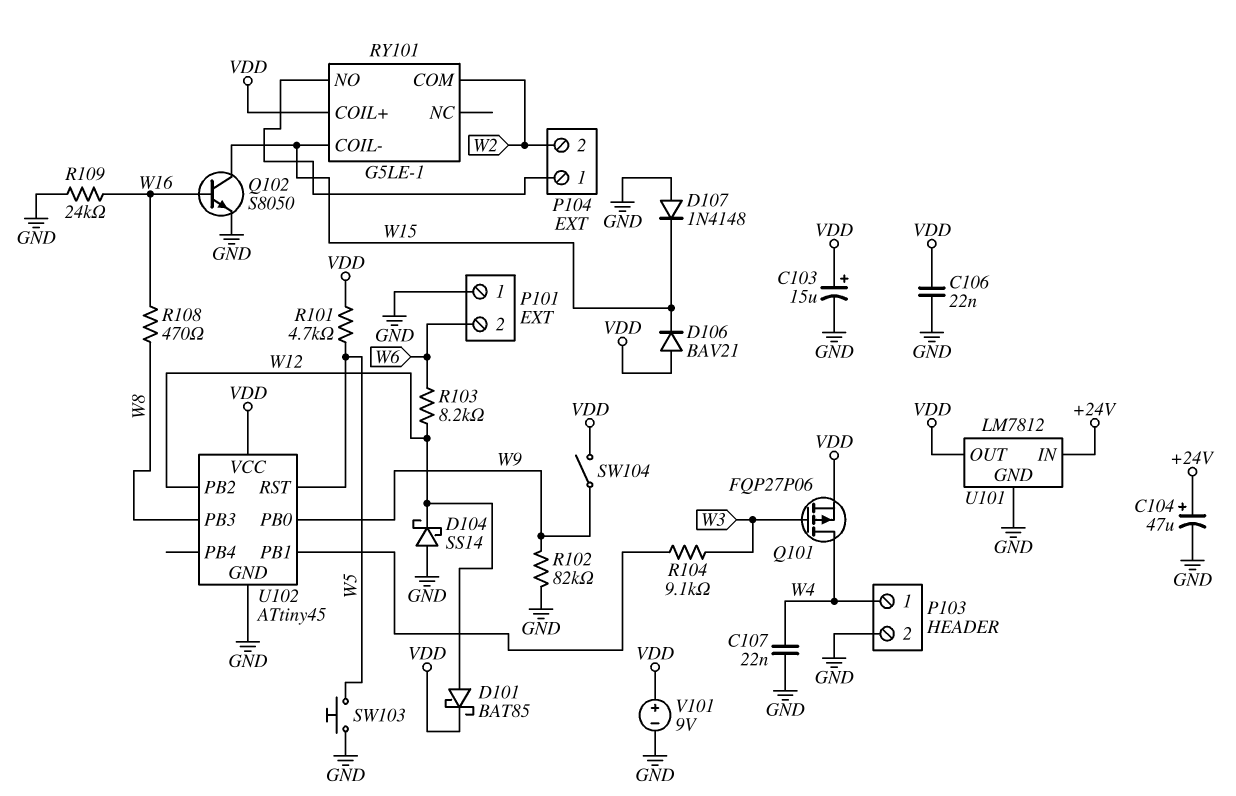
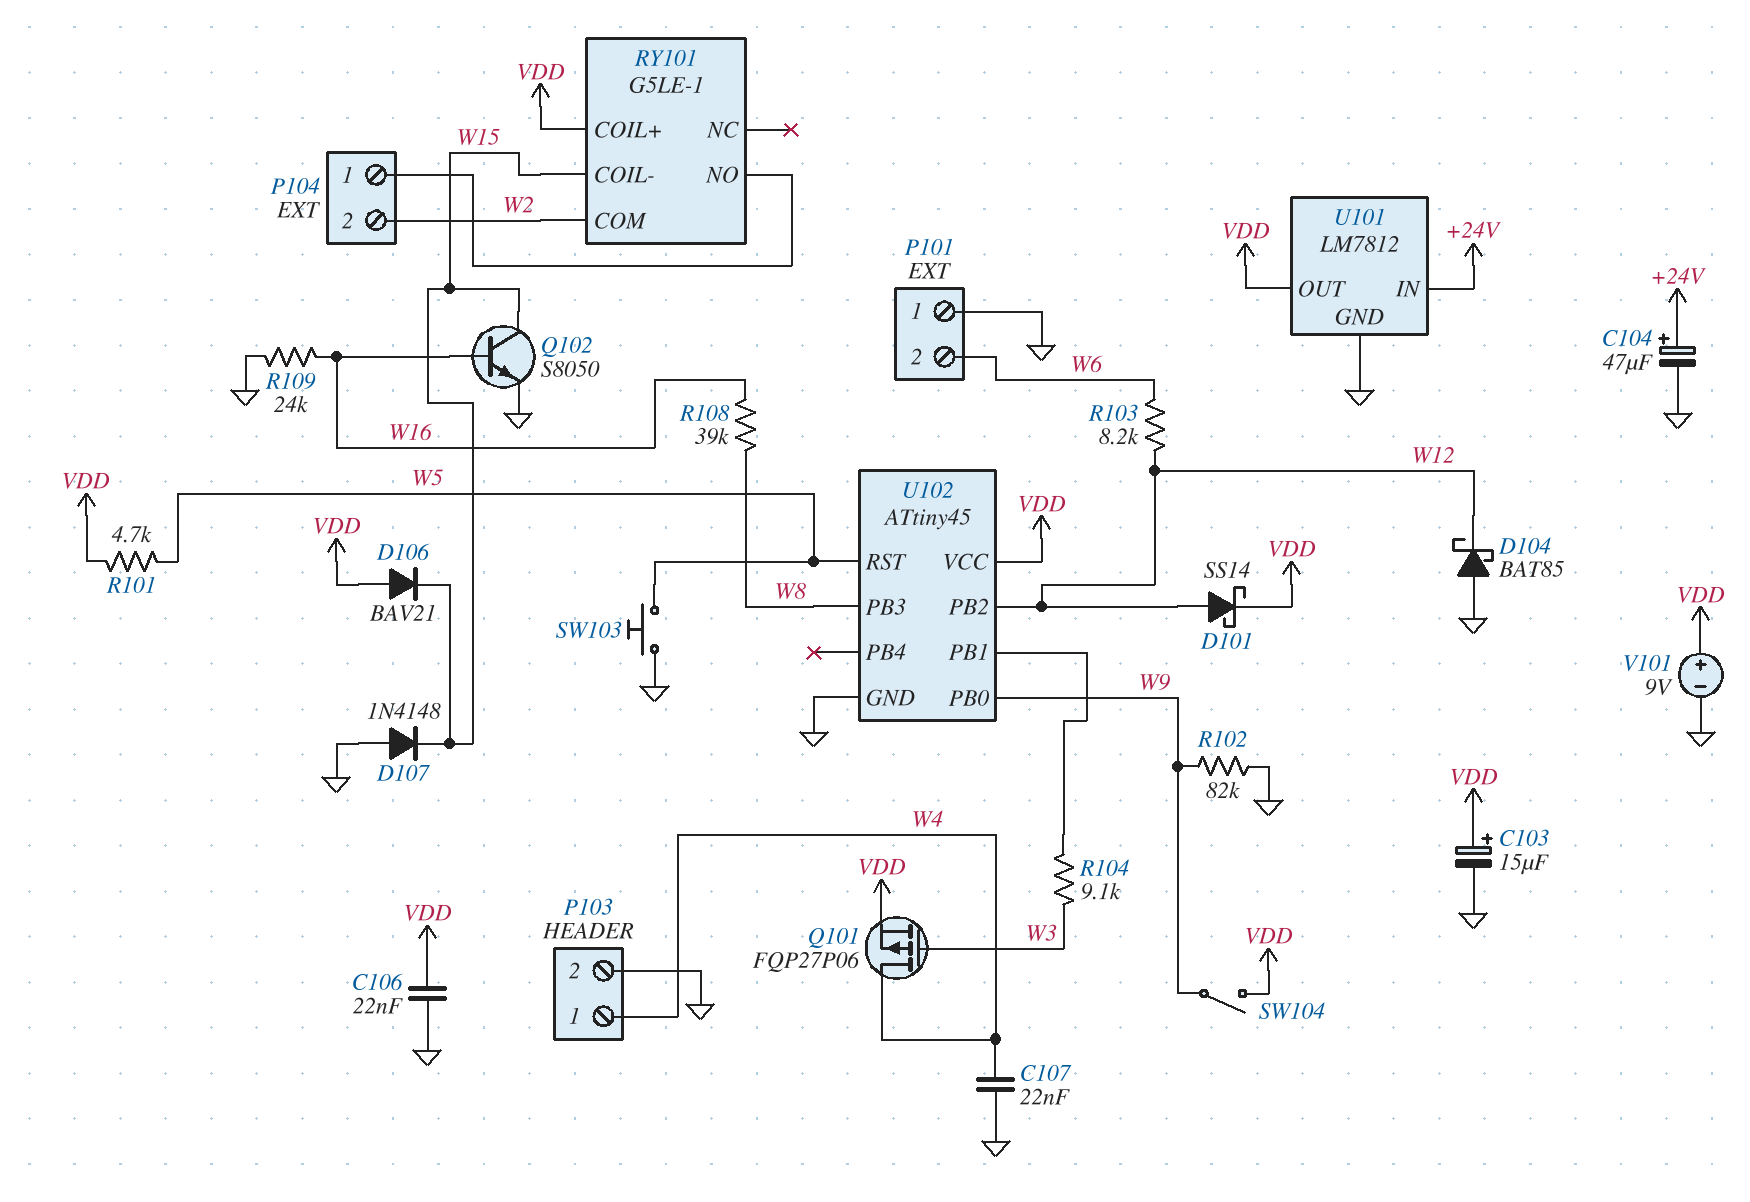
D101: schottky BAT85 (A W12, K VDD) -> schottky SS14 (A W12, K VDD)
D104: schottky SS14 (A GND, K W12) -> schottky BAT85 (A GND, K W12)
R108: 470 (W8, W16) -> 39k (W8, W16)

